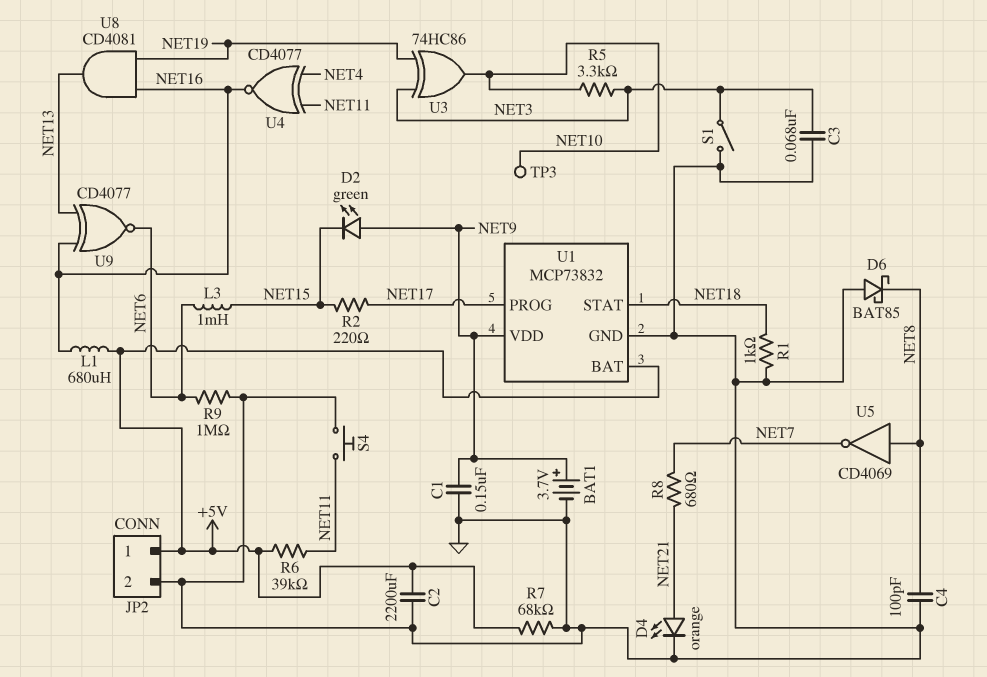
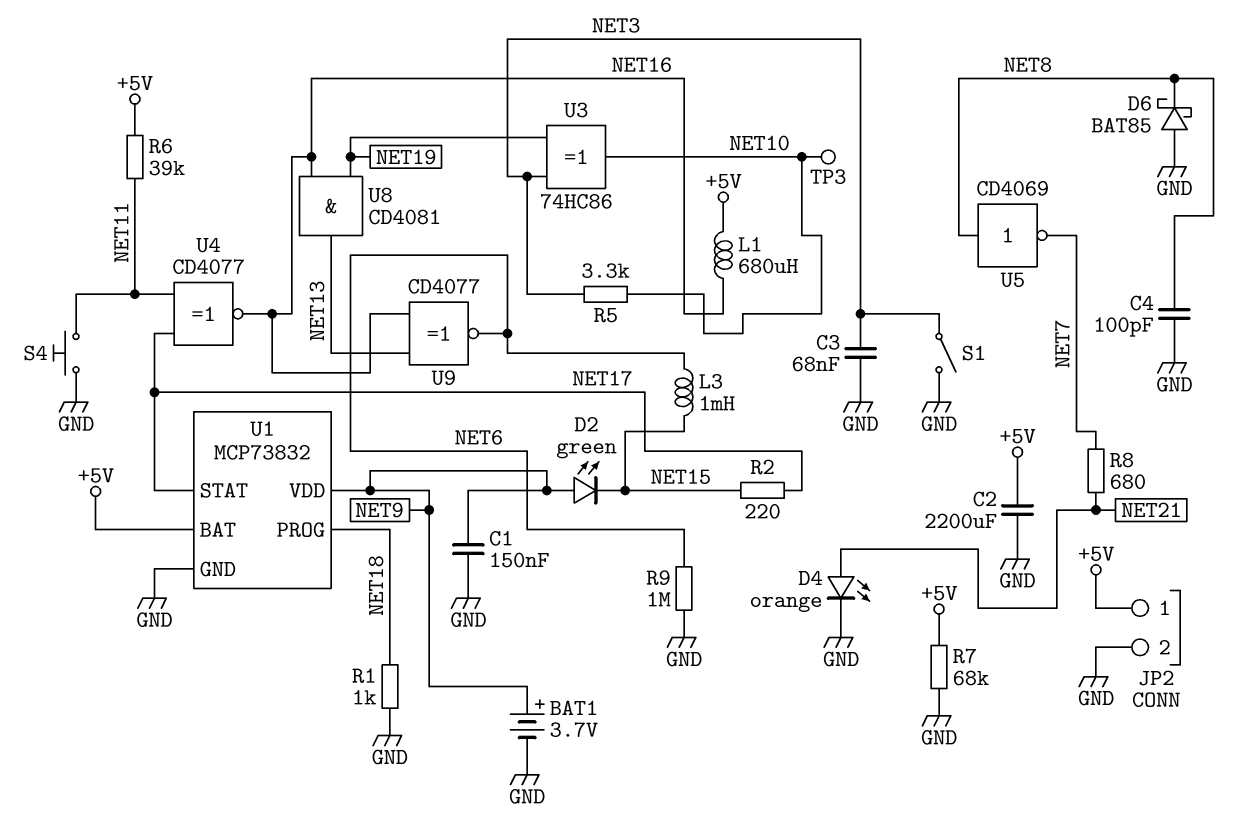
U1 pin PROG: NET17 -> NET18
U1 pin STAT: NET18 -> NET17
U4: XNOR CD4077 (in NET4, in NET11, out NET16) -> XNOR CD4077 (in NET11, in NET17, out NET16)

